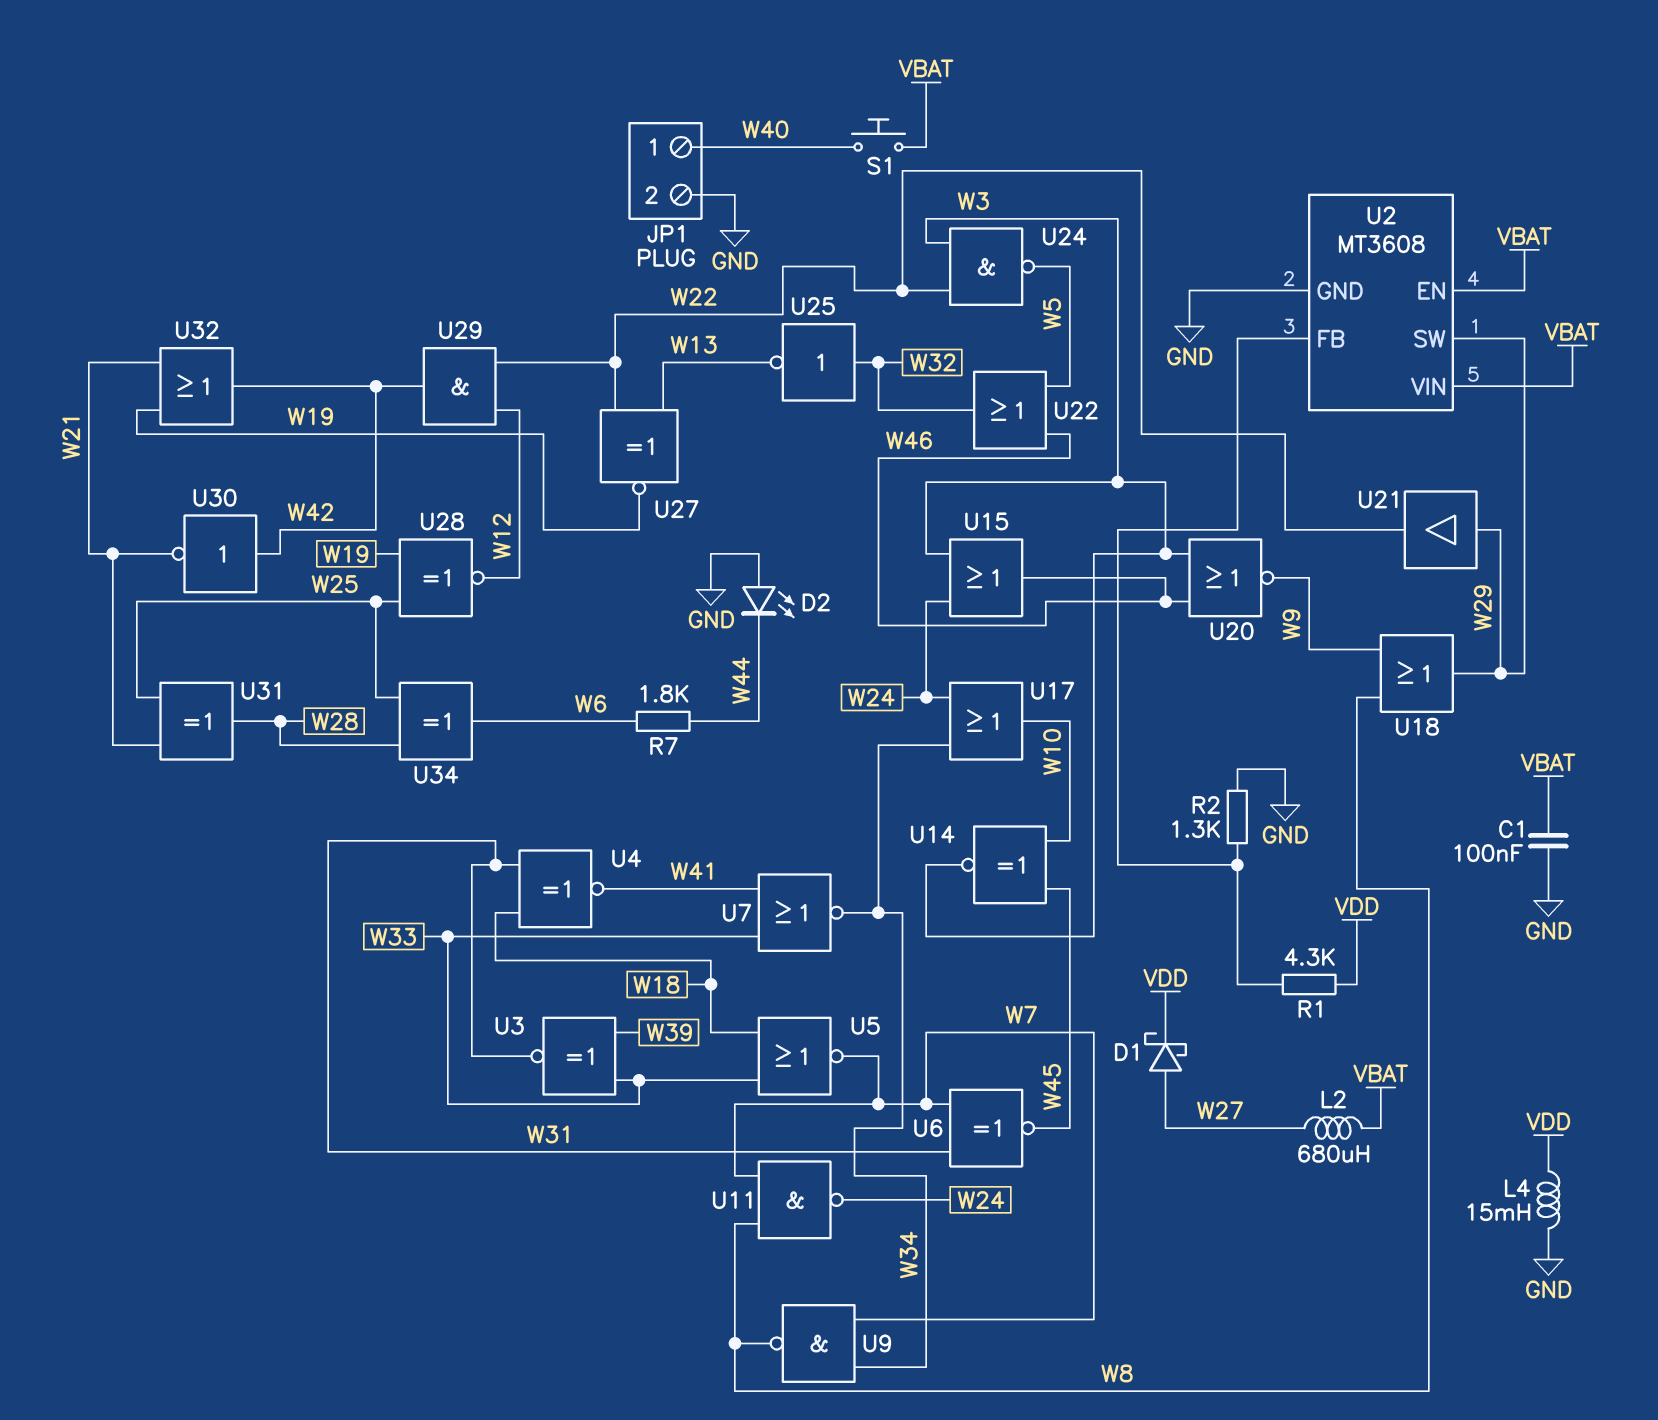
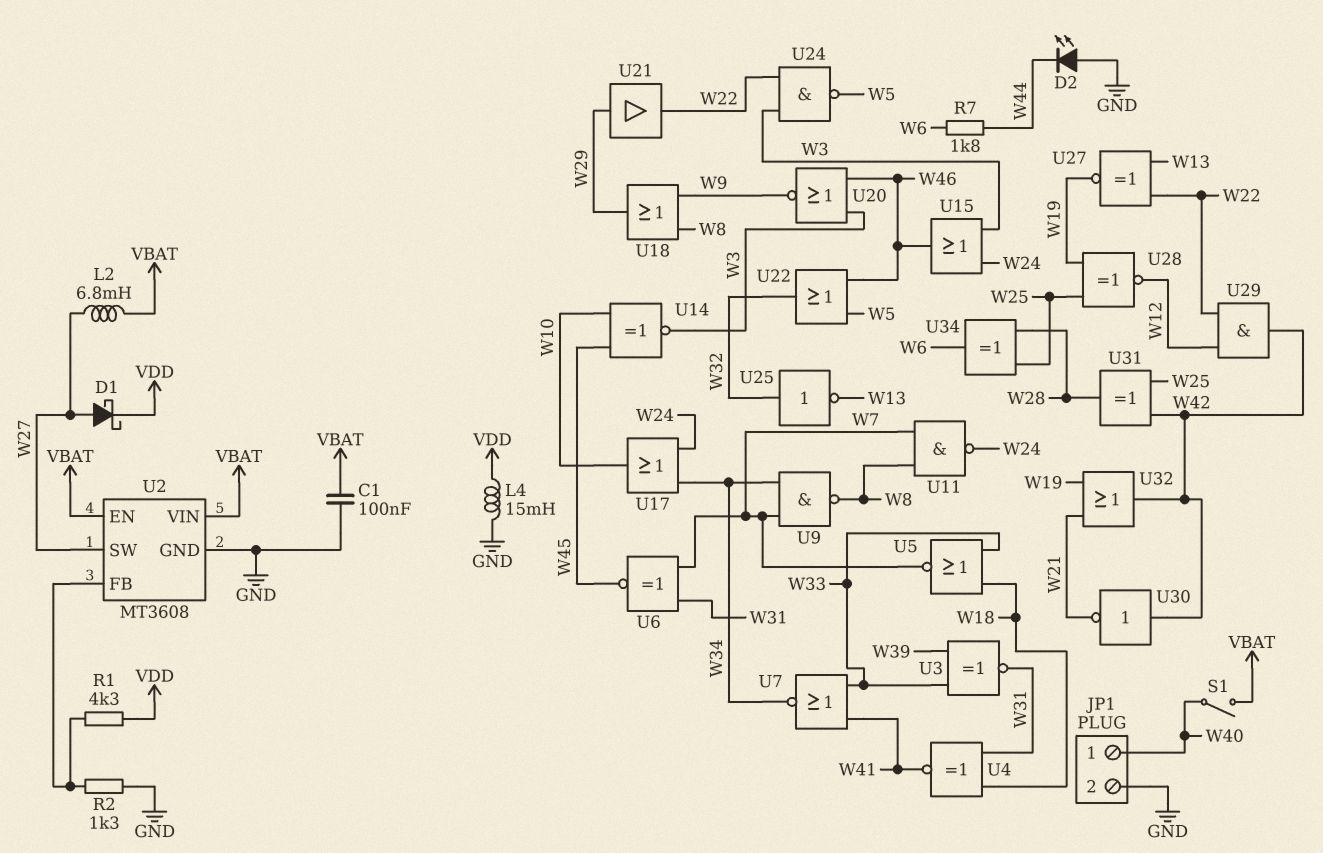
L2: 680uH (VBAT, W27) -> 6.8mH (VBAT, W27)
S1: button (VBAT, W40) -> switch (VBAT, W40)
U2 pin SW: W29 -> W27
U31: XOR (in W21, in W25, out W28) -> XOR (in W25, in W42, out W28)

